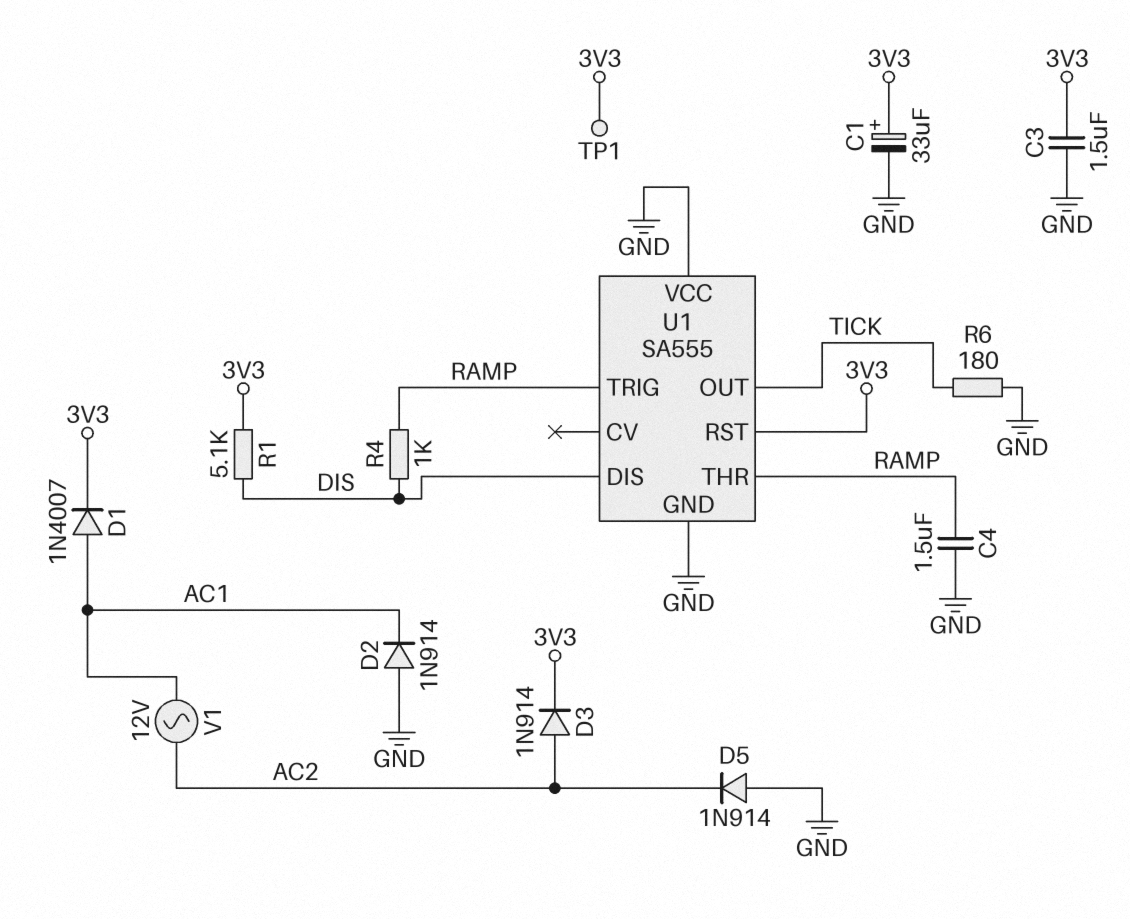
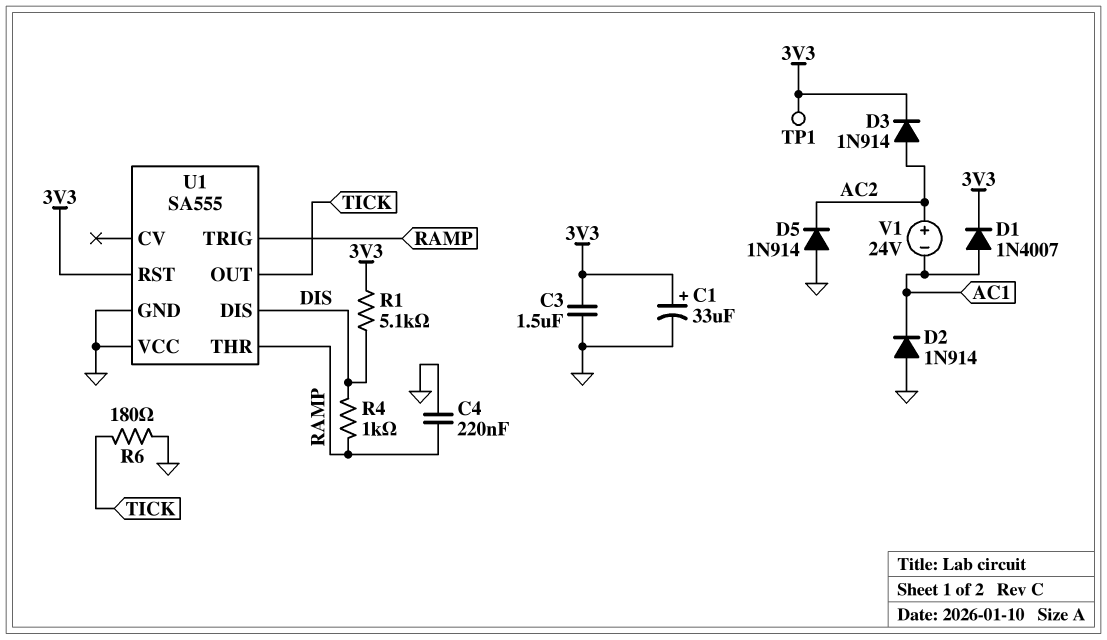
C4: 1.5uF (GND, RAMP) -> 220nF (GND, RAMP)
V1: AC 12V (AC1, AC2) -> 24V (plus AC2, minus AC1)

